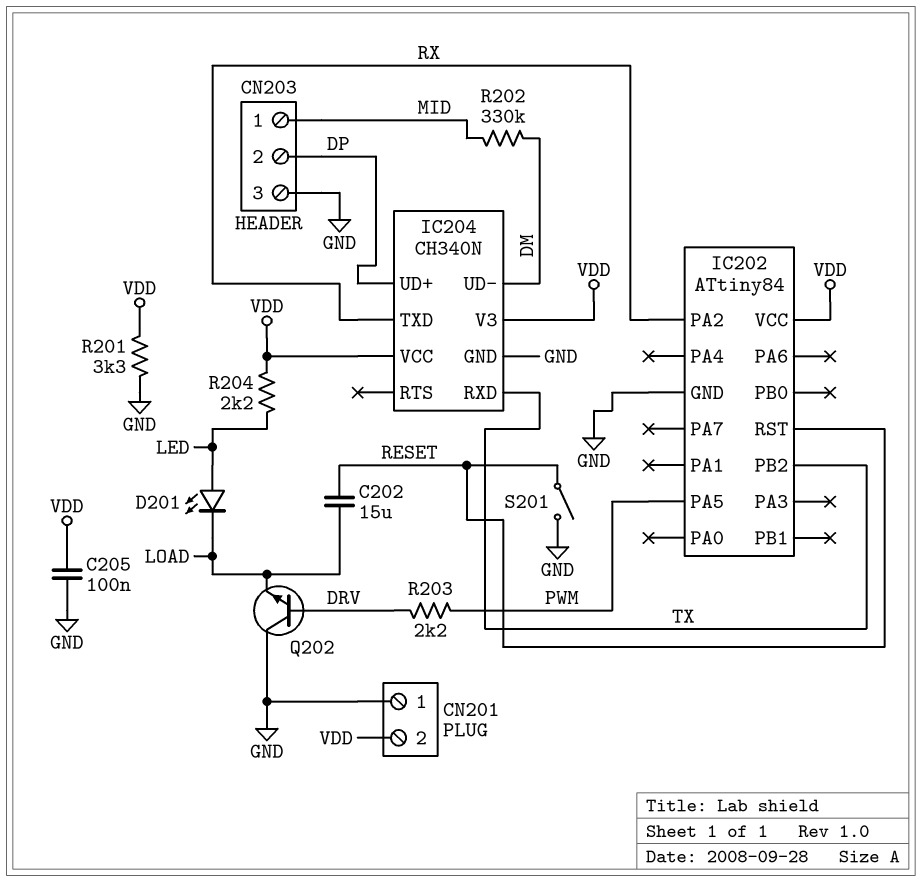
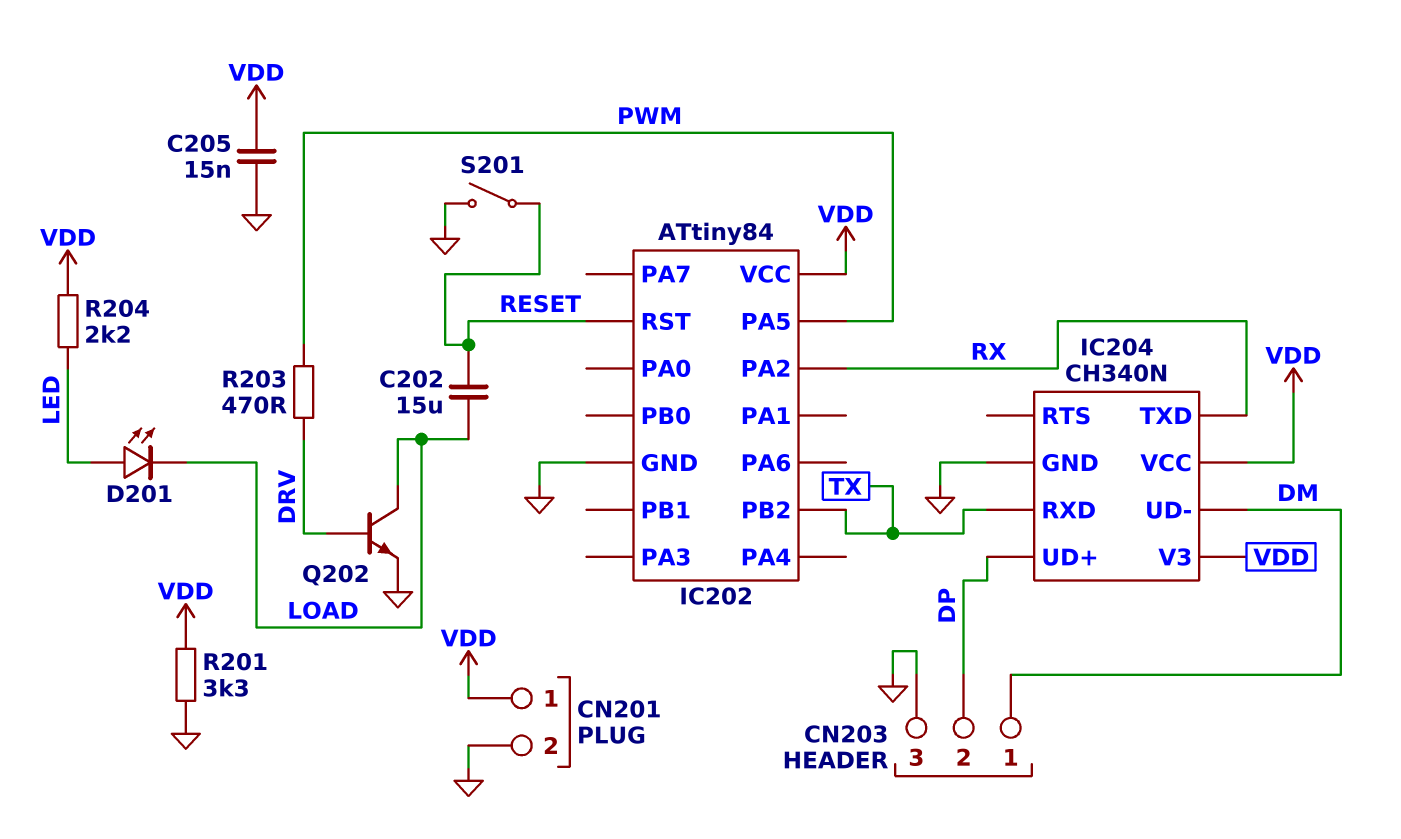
C205: 100nF (GND, VDD) -> 15nF (GND, VDD)
CN201 pin 1: GND -> VDD
CN201 pin 2: VDD -> GND
CN203 pin 1: MID -> DM
Q202: NPN (B DRV, C GND, E LOAD) -> NPN (B DRV, C LOAD, E GND)
R202: 330k (DM, MID) -> none
R203: 2.2k (DRV, PWM) -> 470 (DRV, PWM)

